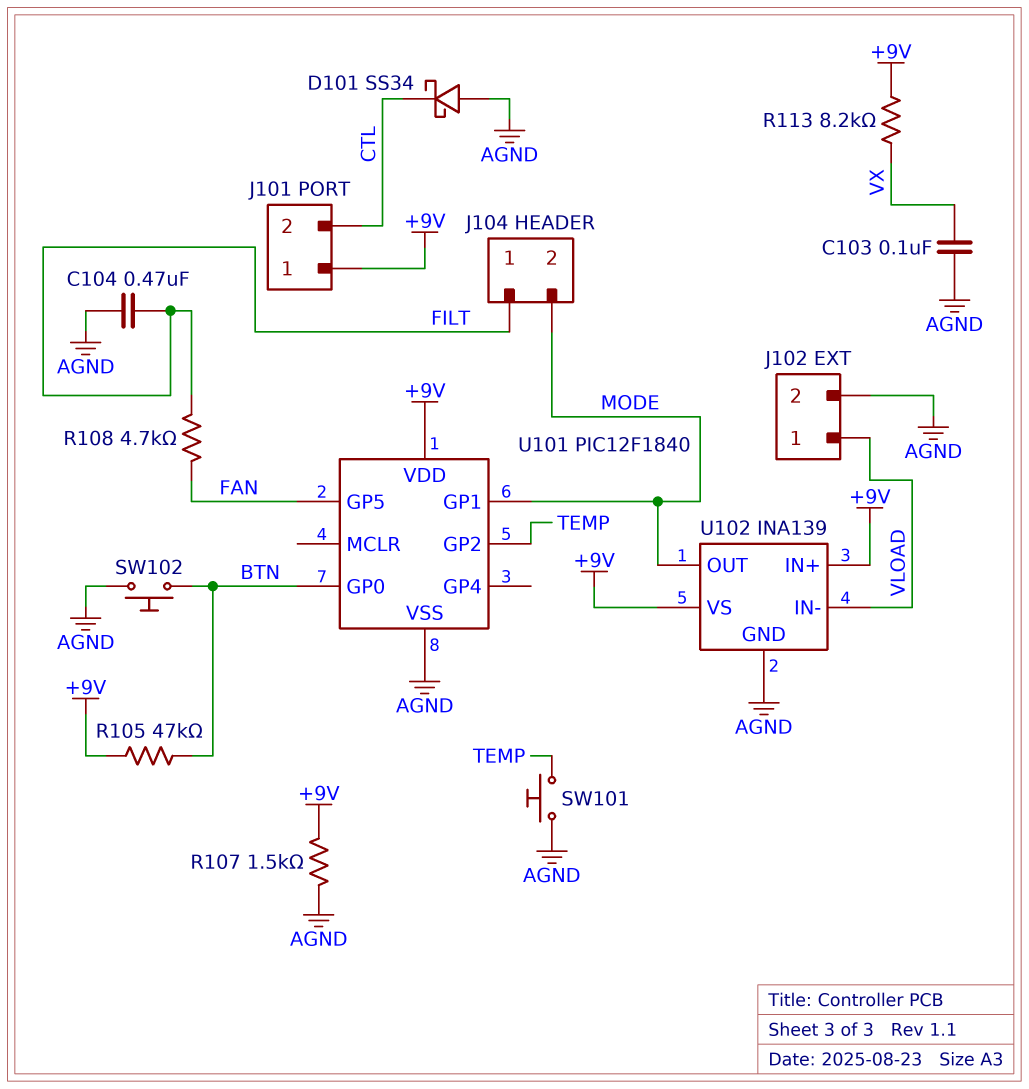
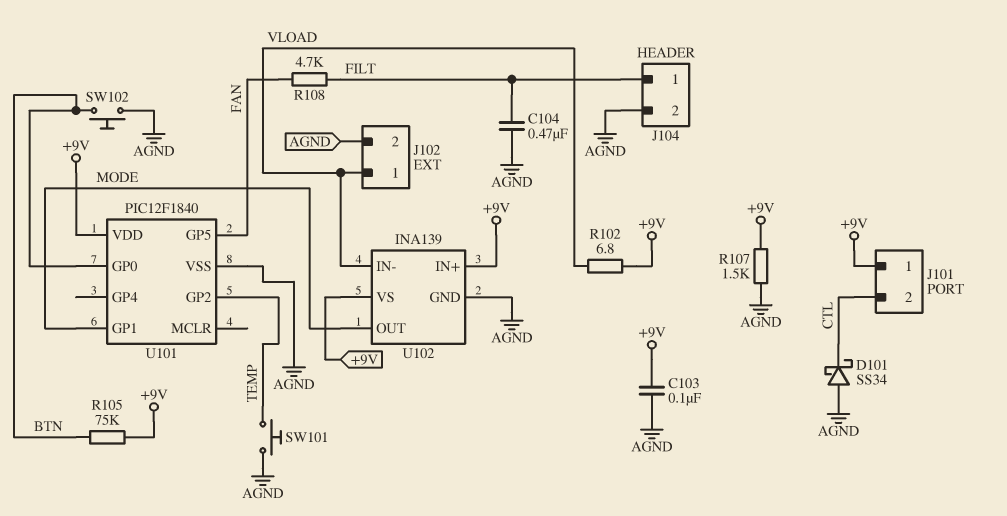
C103: 100nF (AGND, VX) -> 100nF (+9V, AGND)
J104 pin 2: MODE -> AGND
R102: none -> 6.8 (+9V, VLOAD)
R105: 47k (+9V, BTN) -> 75k (+9V, BTN)
R113: 8.2k (+9V, VX) -> none

